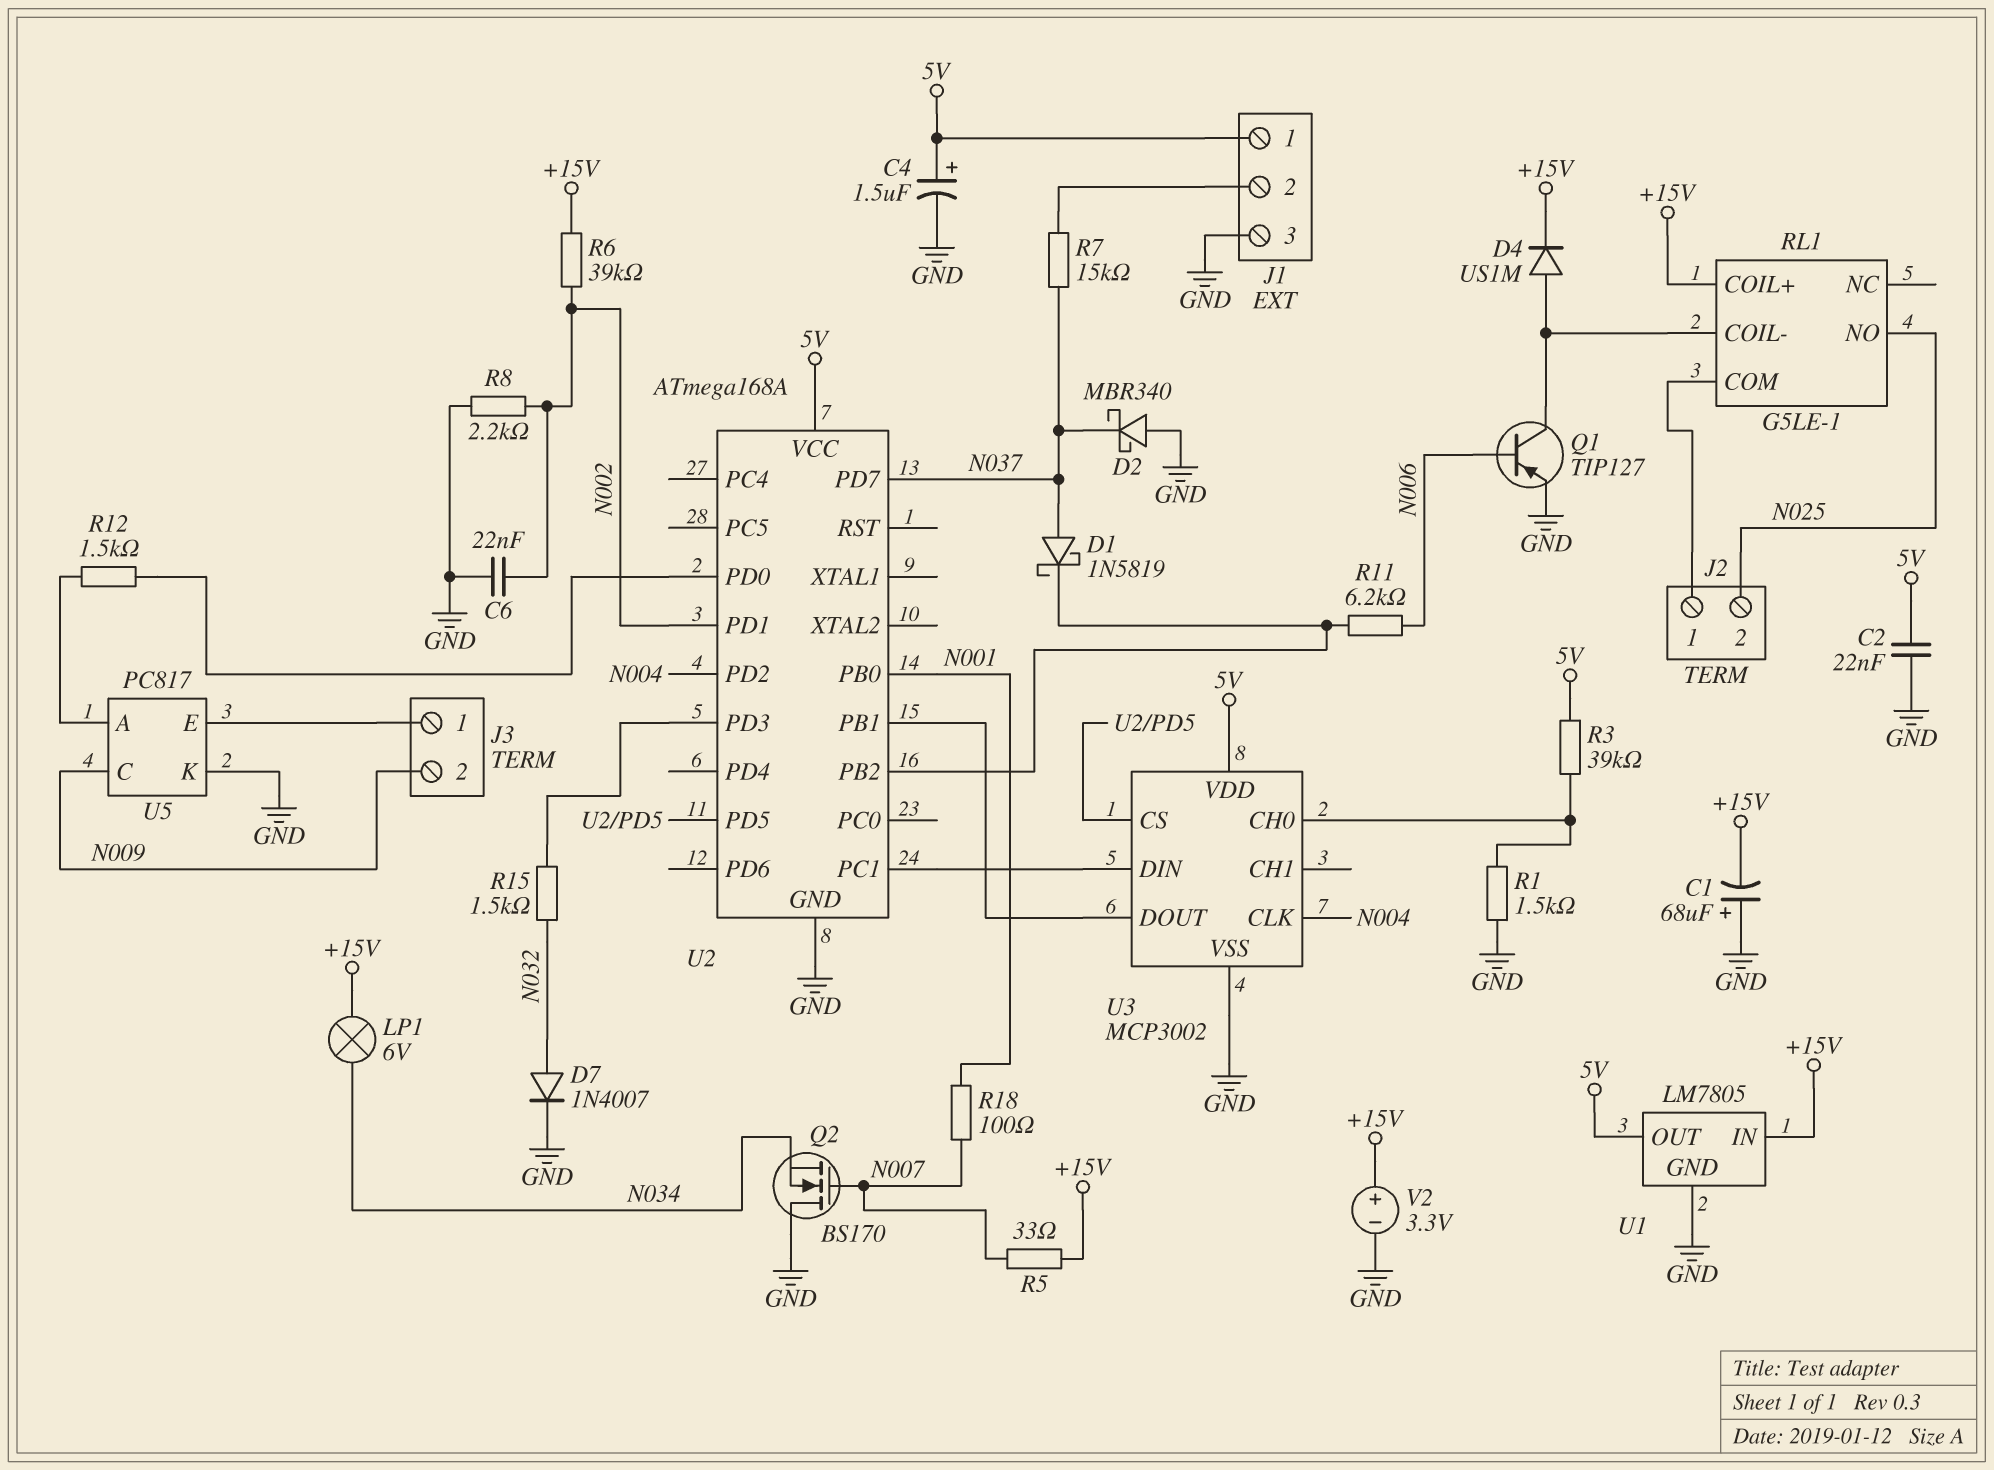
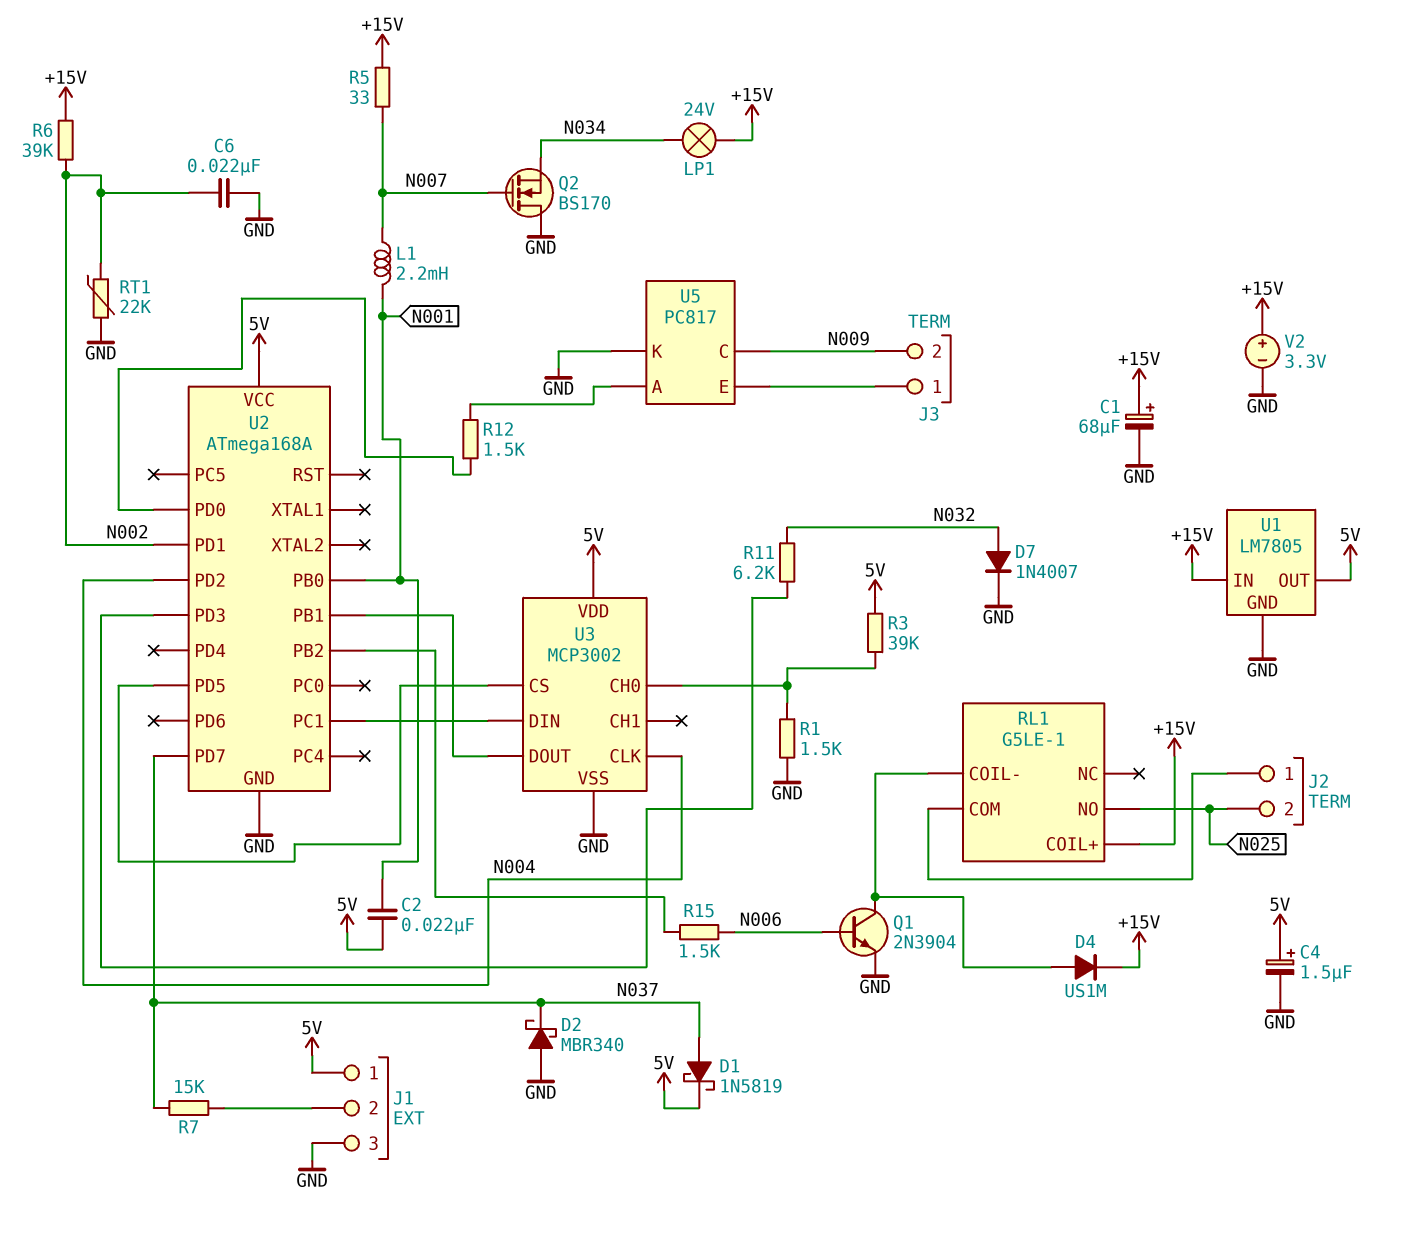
C1: 68uF (plus GND, minus +15V) -> 68uF (plus +15V, minus GND)
C2: 22nF (5V, GND) -> 22nF (5V, N001)
D1: schottky 1N5819 (A N037, K U2/PB2) -> schottky 1N5819 (A N037, K 5V)
L1: none -> 2.2mH (N001, N007)
LP1: lamp 6V (+15V, N034) -> lamp 24V (+15V, N034)
Q1: PNP TIP127 (B N006, C RL1/COIL-, E GND) -> NPN 2N3904 (B N006, C RL1/COIL-, E GND)
R8: 2.2k (GND, N002) -> none
R11: 6.2k (N006, U2/PB2) -> 6.2k (N032, U2/PD3)
R15: 1.5k (N032, U2/PD3) -> 1.5k (N006, U2/PB2)
R18: 100 (N001, N007) -> none
RT1: none -> 22k (GND, N002)

